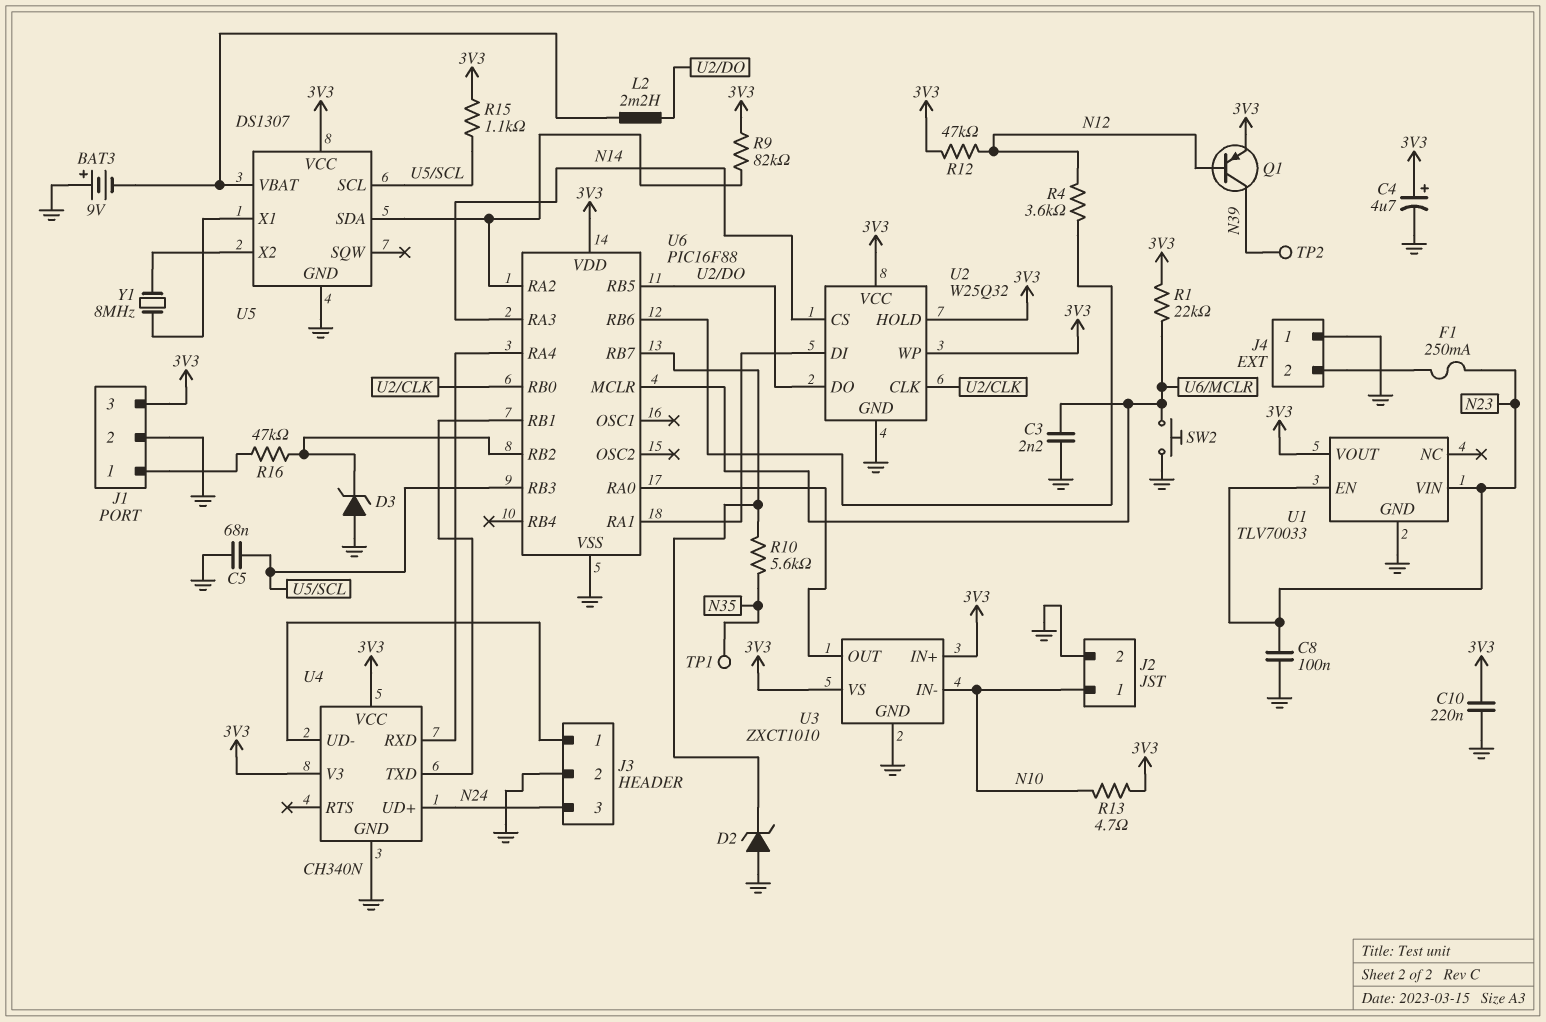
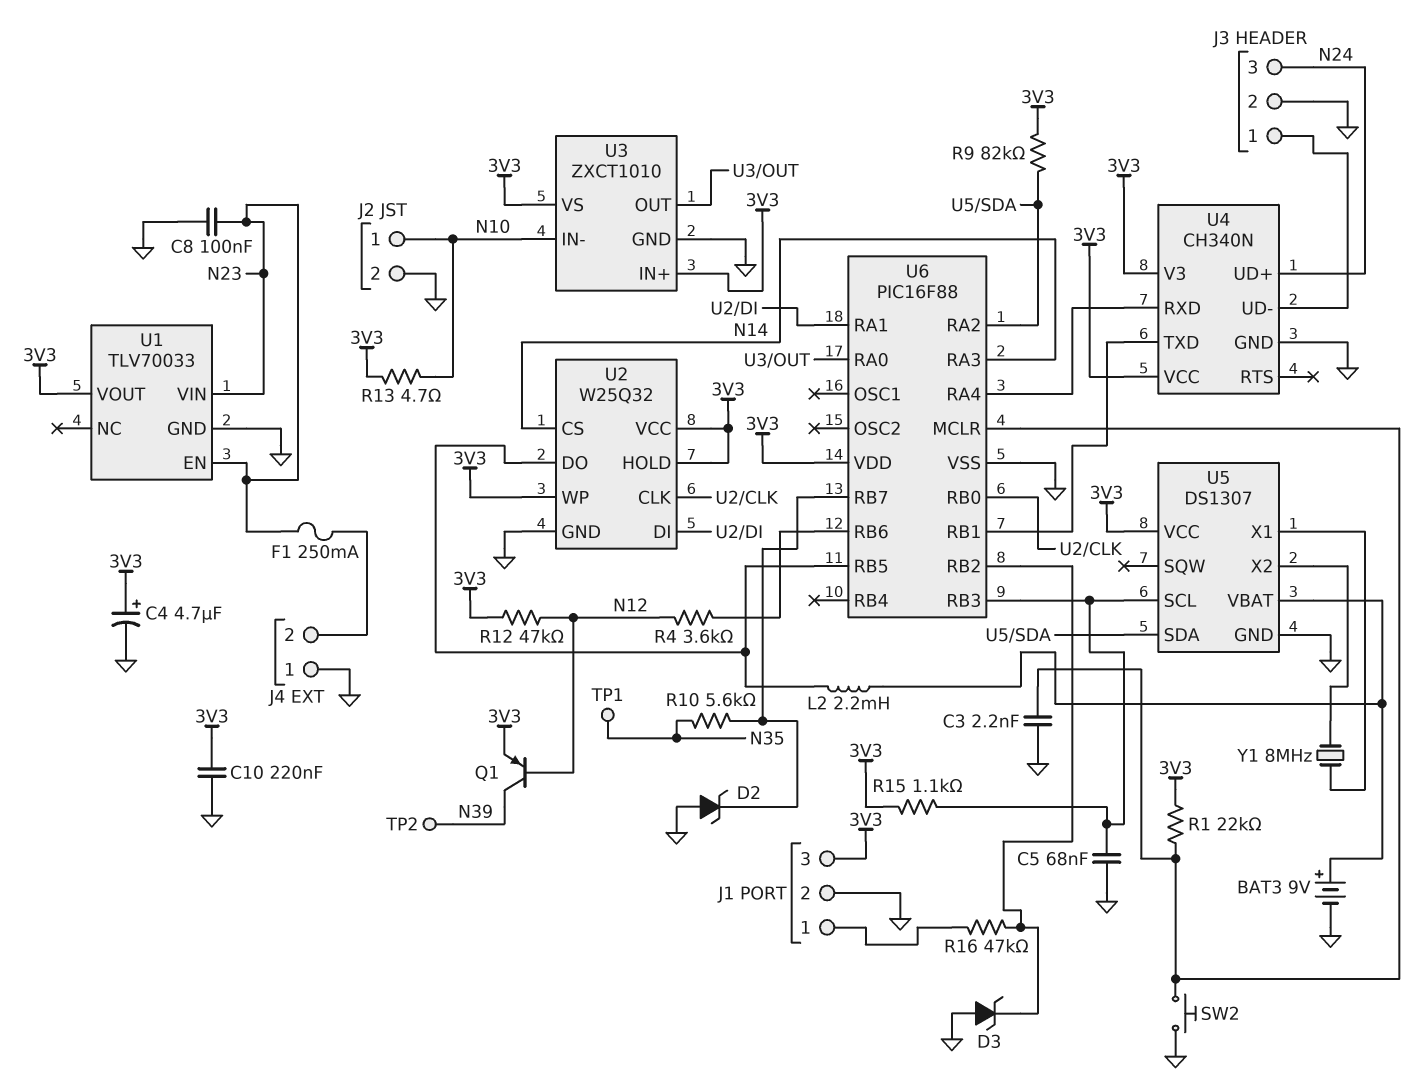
BAT3: 9V (plus GND, minus U5/VBAT) -> 9V (plus U5/VBAT, minus GND)

